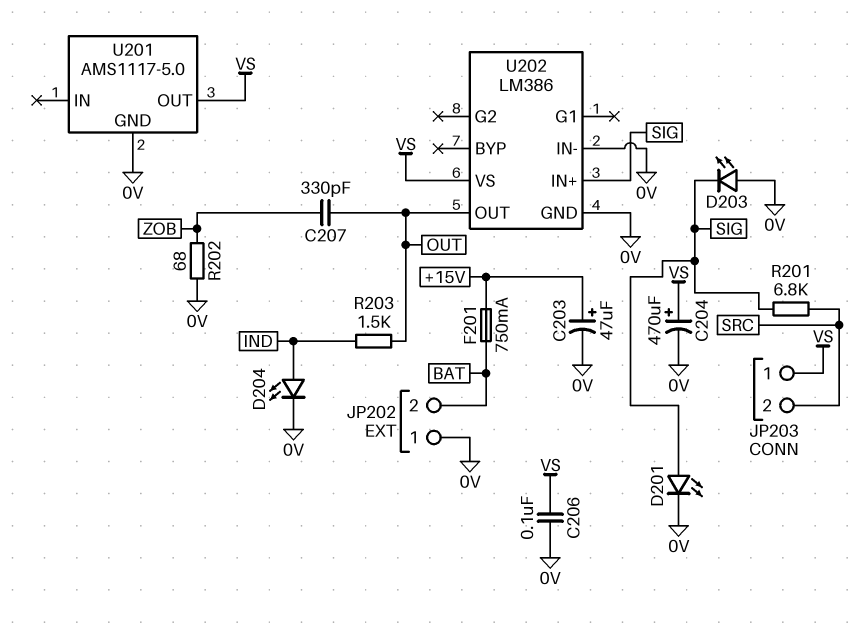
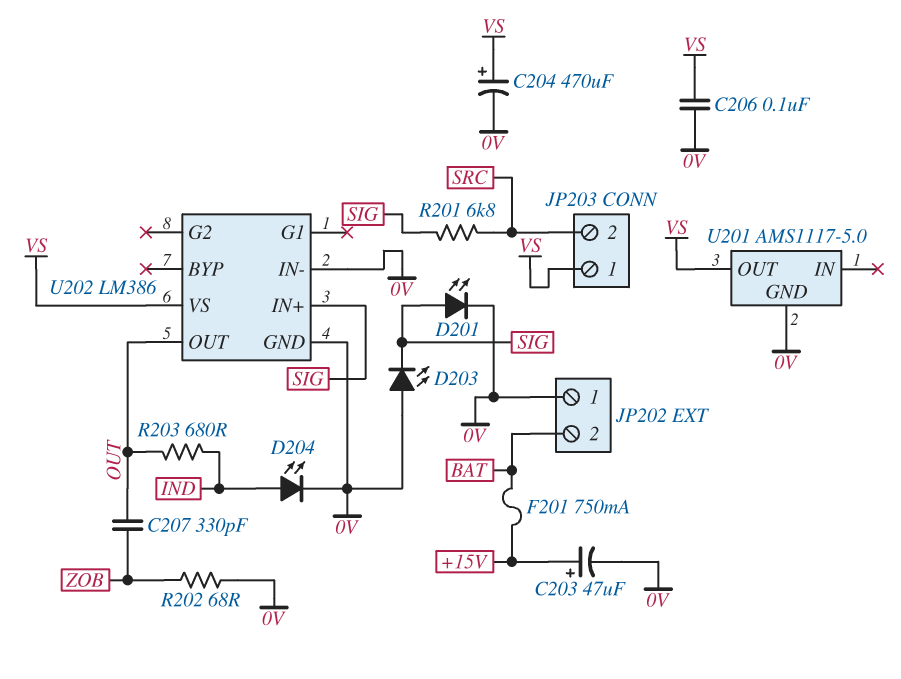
R203: 1.5k (IND, OUT) -> 680 (IND, OUT)

